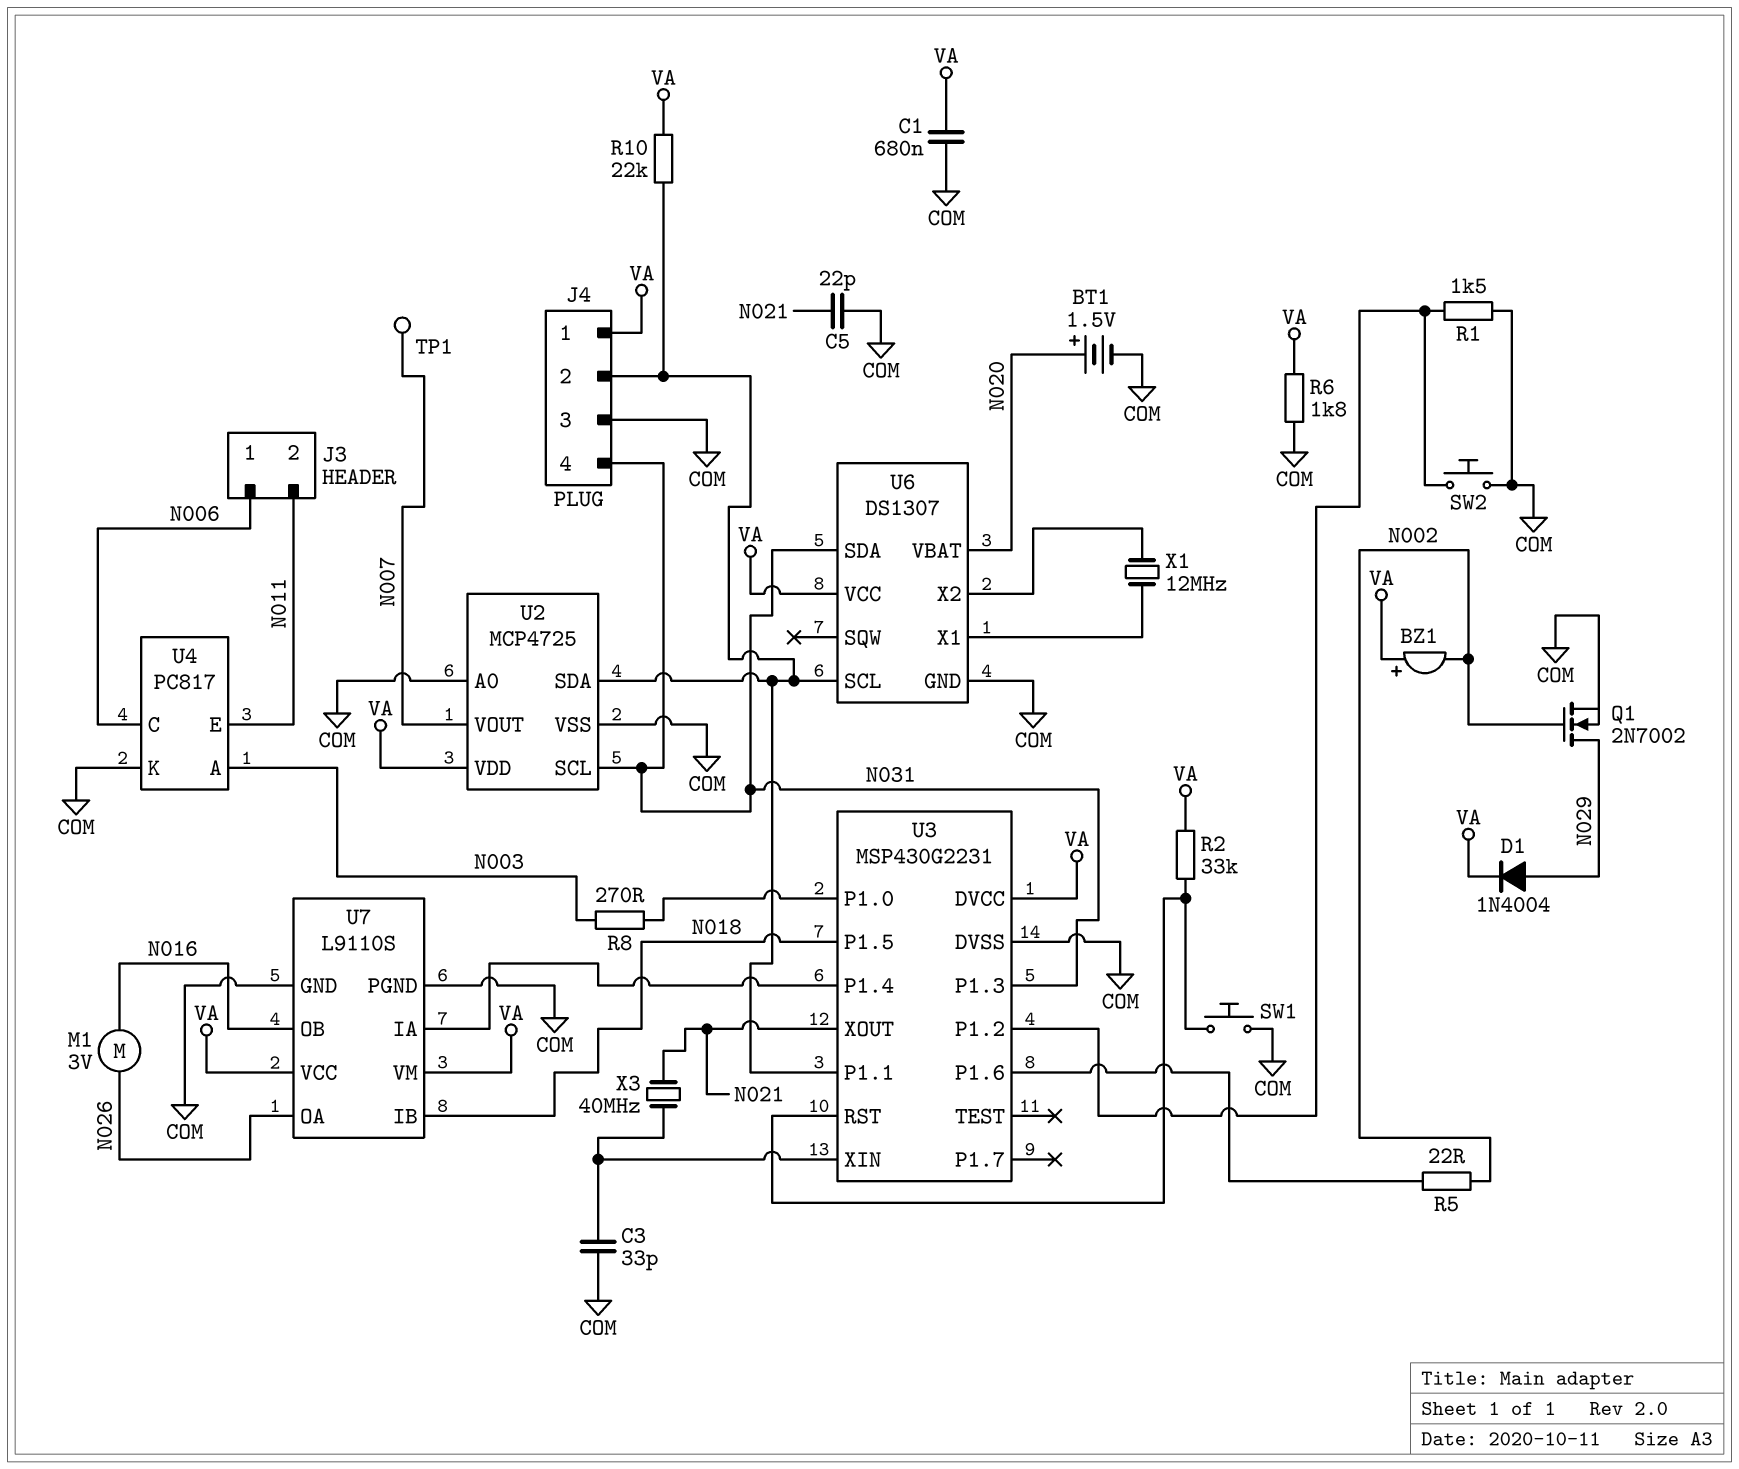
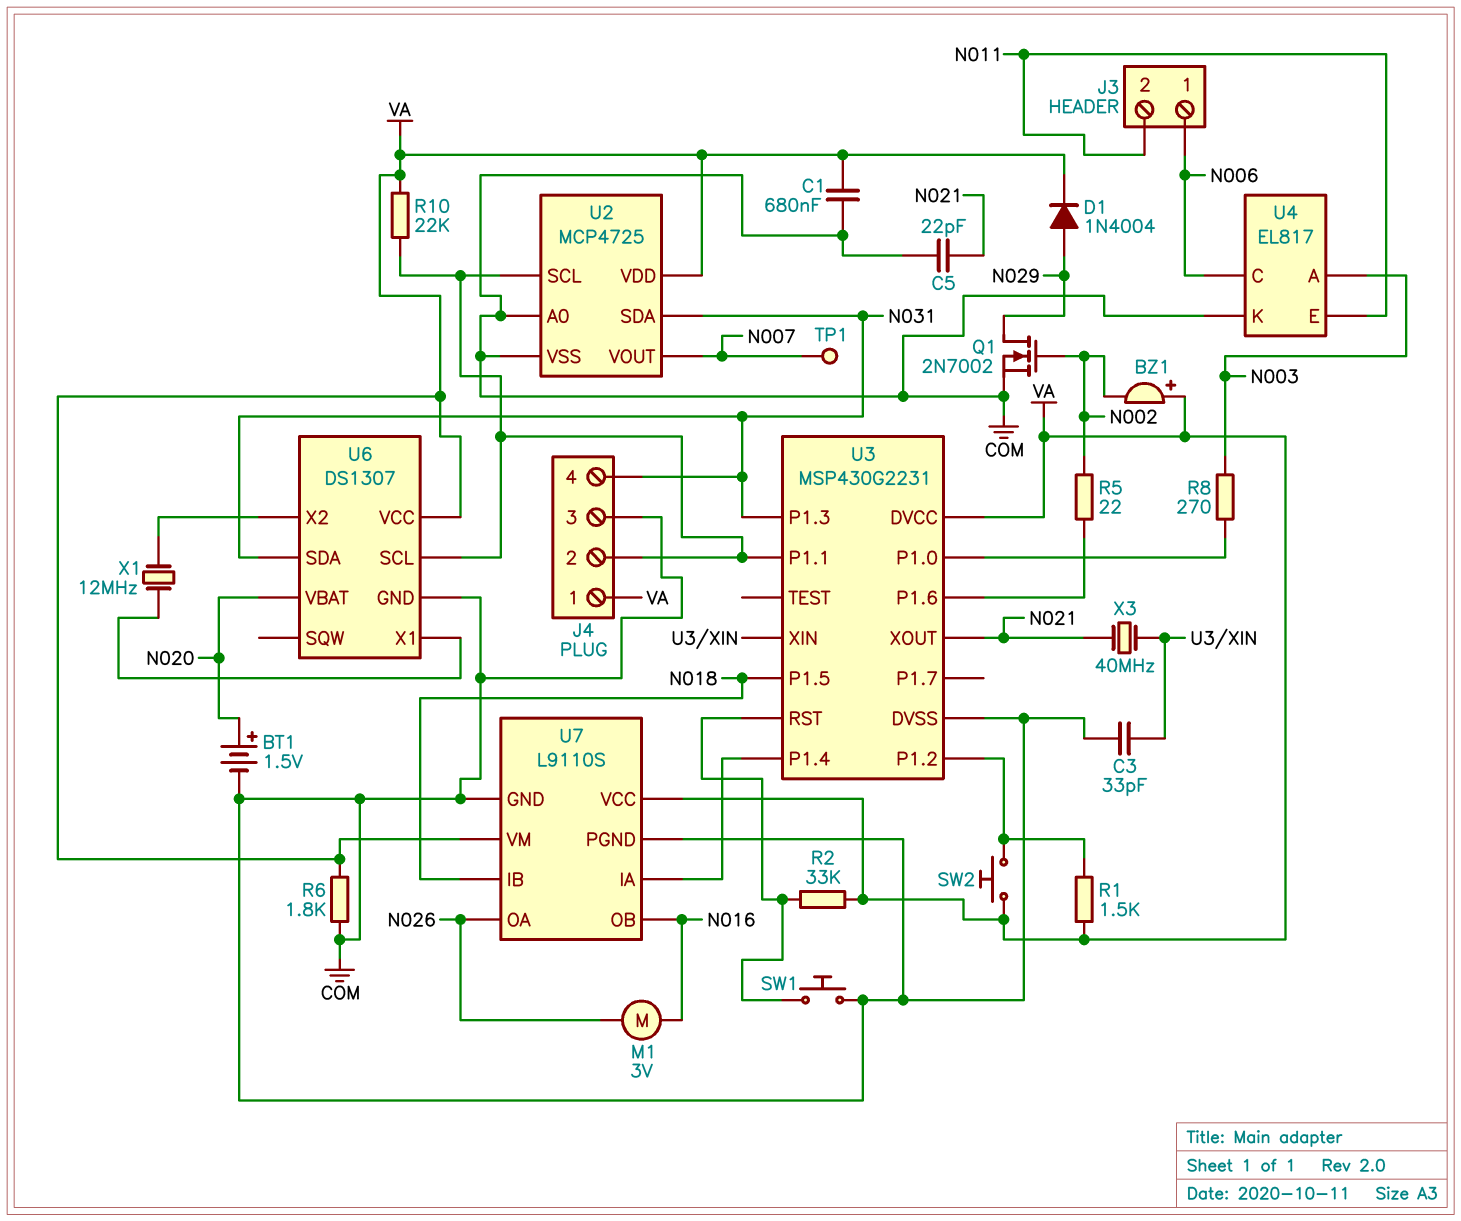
R1: 1.5k (COM, U3/P1.2) -> 1.5k (U3/P1.2, VA)
SW2: button (COM, U3/P1.2) -> button (U3/P1.2, VA)
U2 pin SCL: N031 -> J4/2
U2 pin SDA: J4/2 -> N031
U4: PC817 -> EL817

